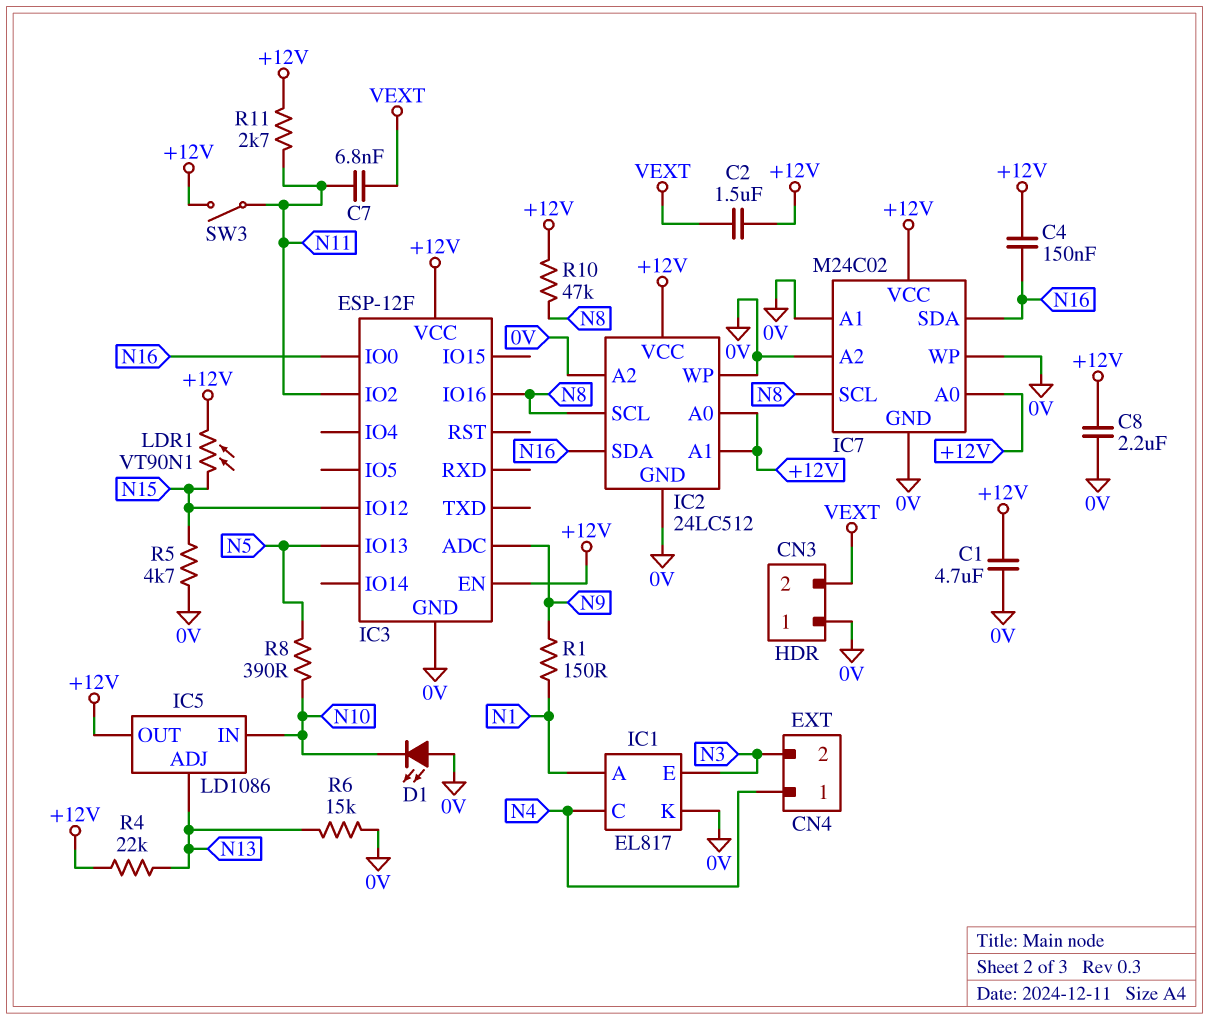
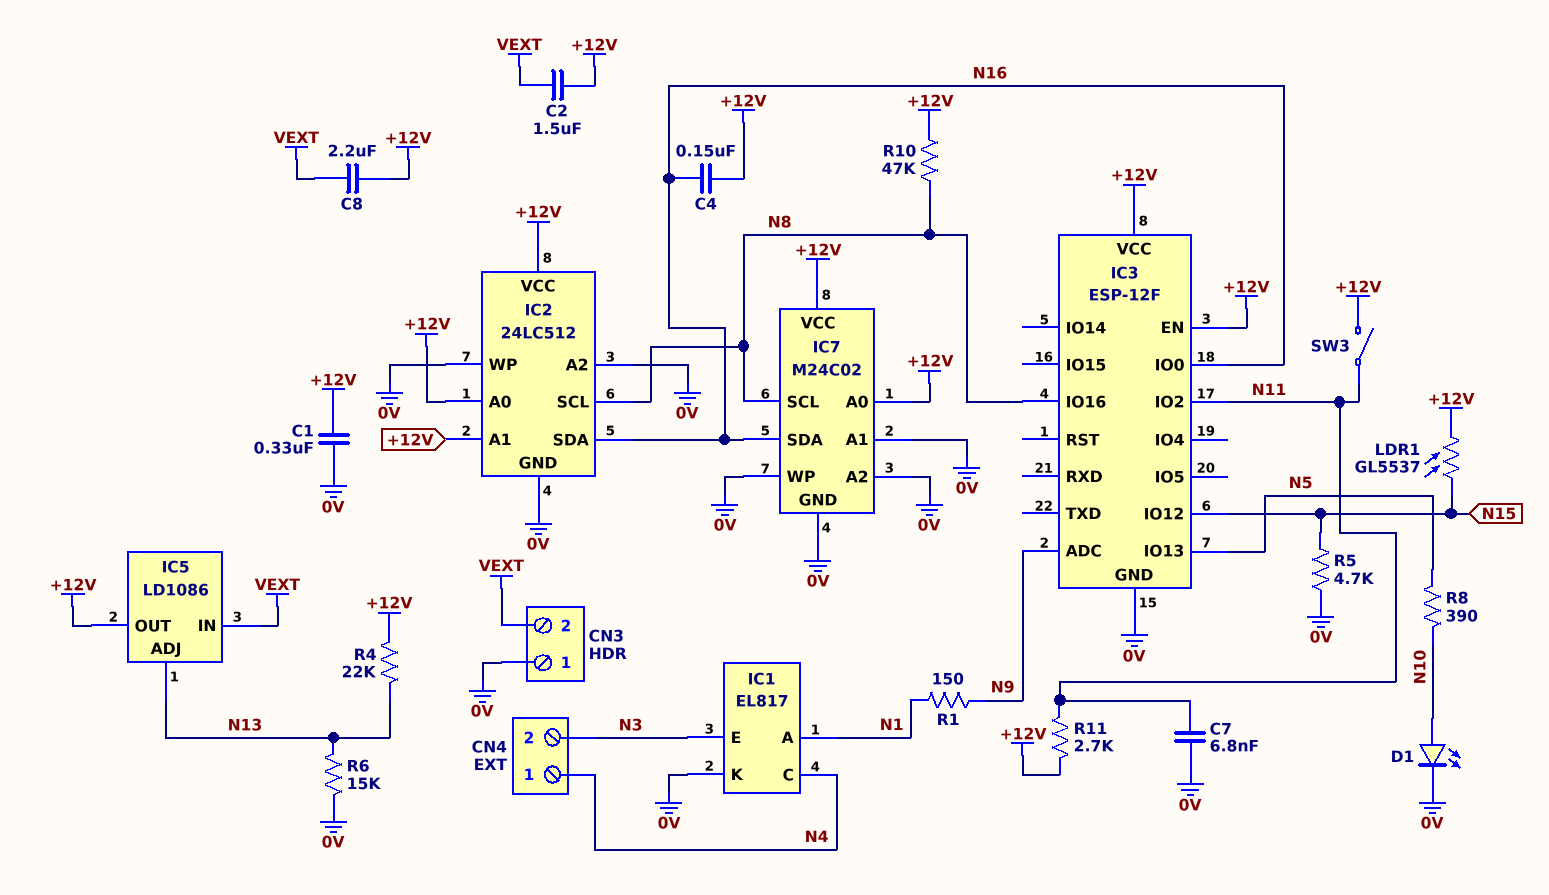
C1: 4.7uF (+12V, 0V) -> 330nF (+12V, 0V)
C7: 6.8nF (N11, VEXT) -> 6.8nF (0V, N11)
C8: 2.2uF (+12V, 0V) -> 2.2uF (+12V, VEXT)
D1: LED (A 0V, K N10) -> LED (A N10, K 0V)
IC5 pin IN: N10 -> VEXT
LDR1: VT90N1 (+12V, N15) -> GL5537 (+12V, N15)

